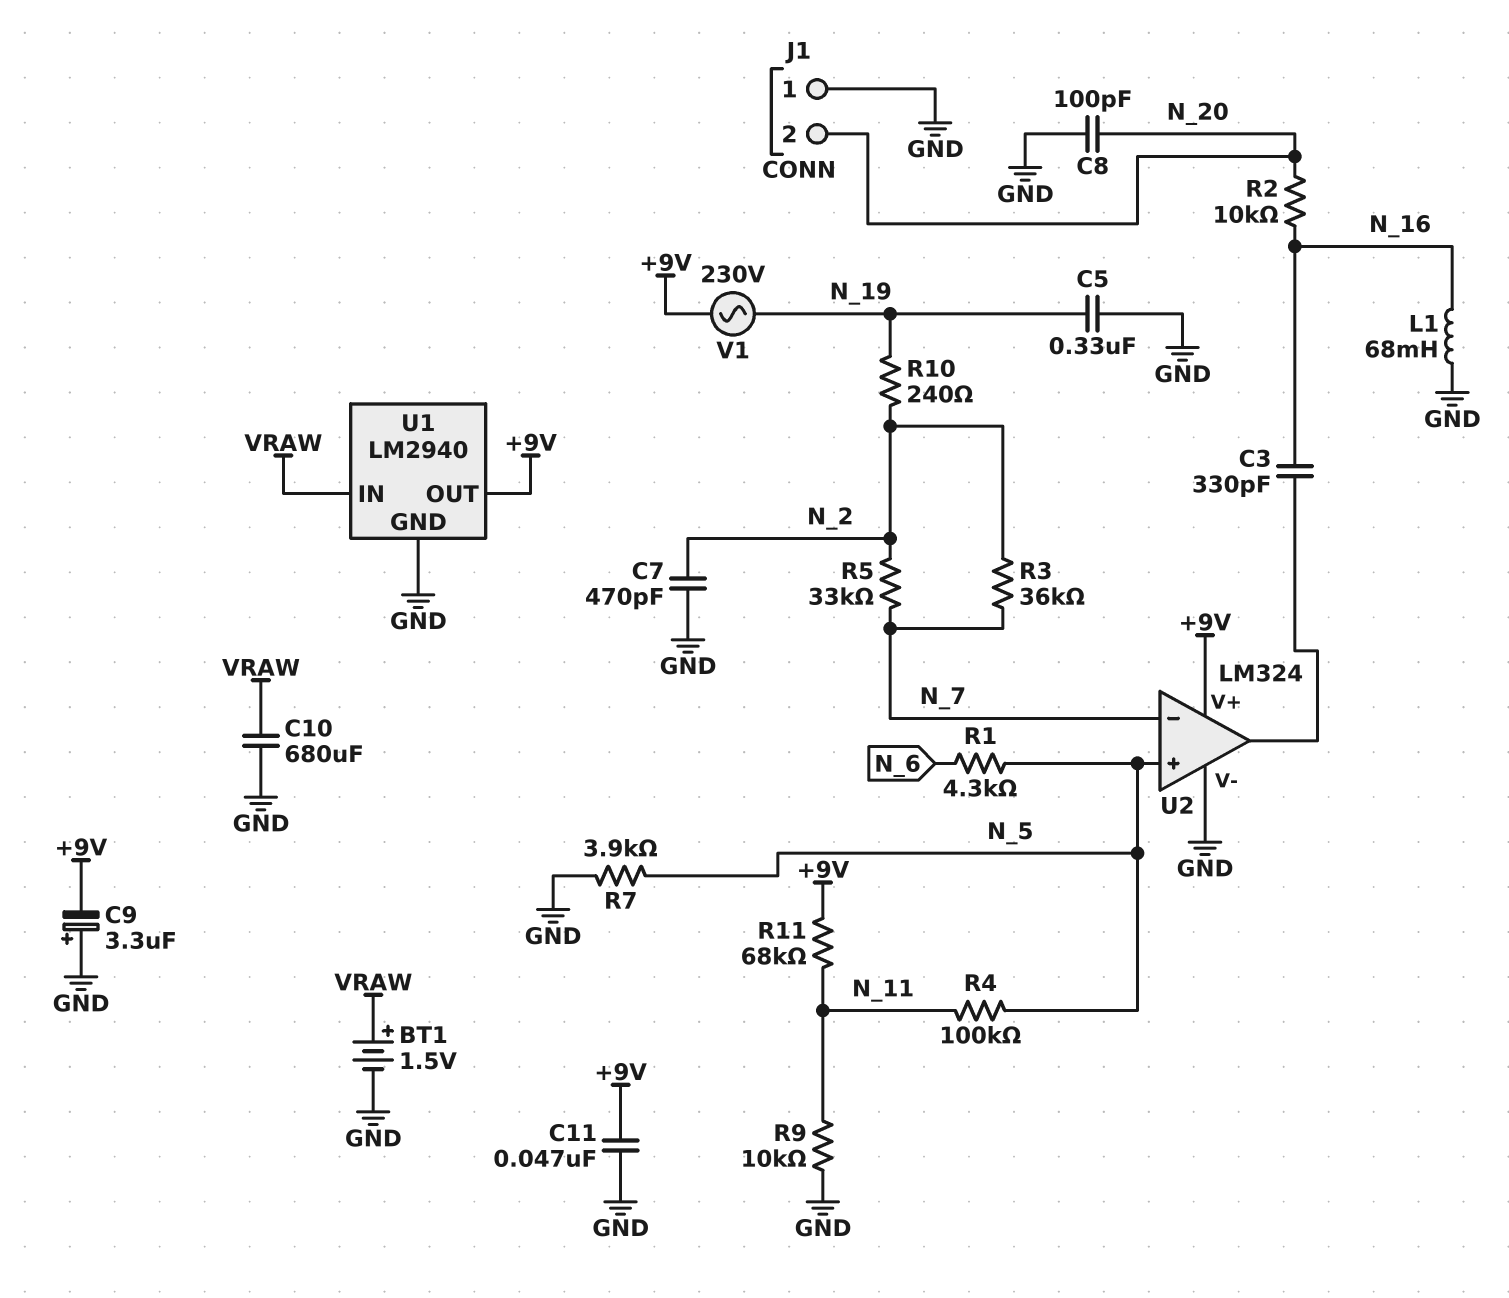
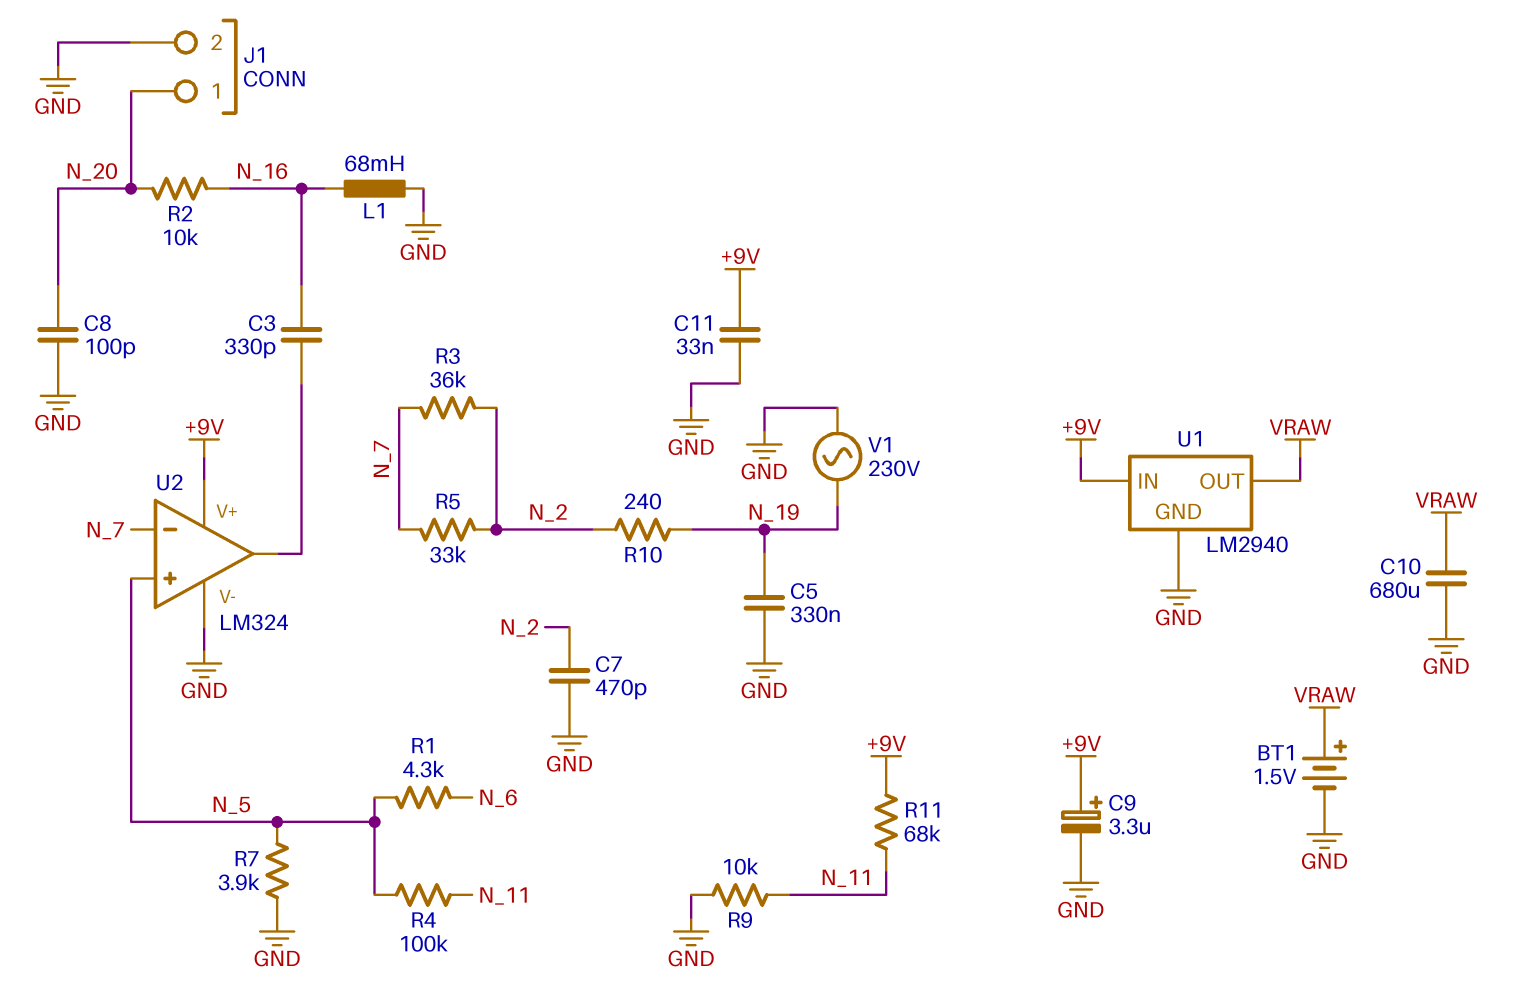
C9: 3.3uF (plus GND, minus +9V) -> 3.3uF (plus +9V, minus GND)
C11: 47nF (+9V, GND) -> 33nF (+9V, GND)
J1 pin 1: GND -> N_20
J1 pin 2: N_20 -> GND
U1 pin IN: VRAW -> +9V
U1 pin OUT: +9V -> VRAW
V1: AC 230V (+9V, N_19) -> AC 230V (GND, N_19)

